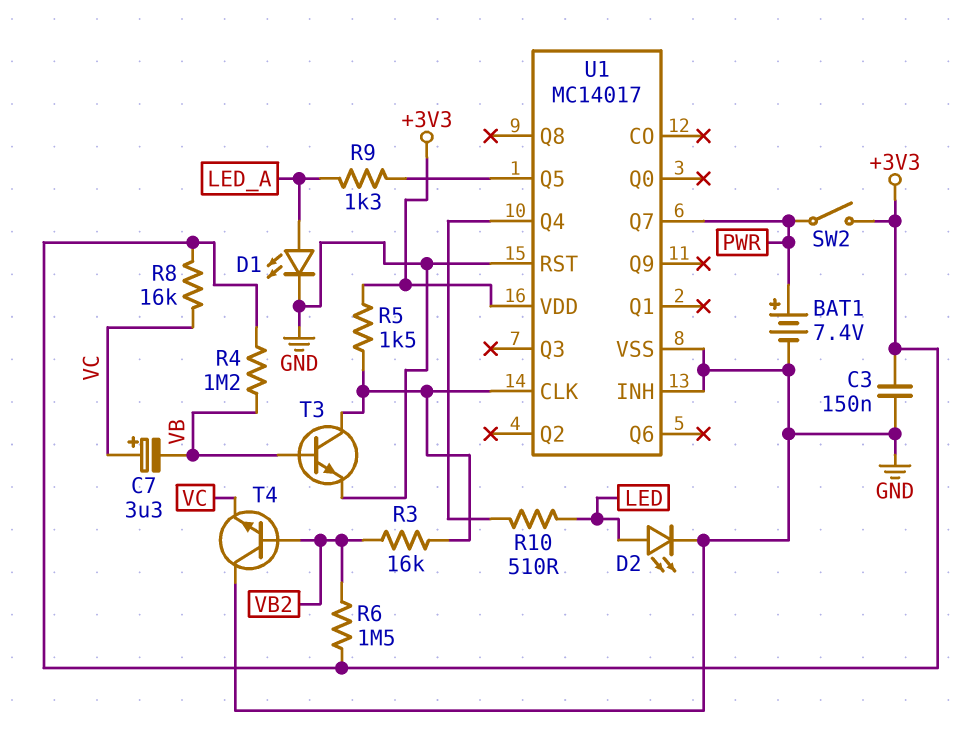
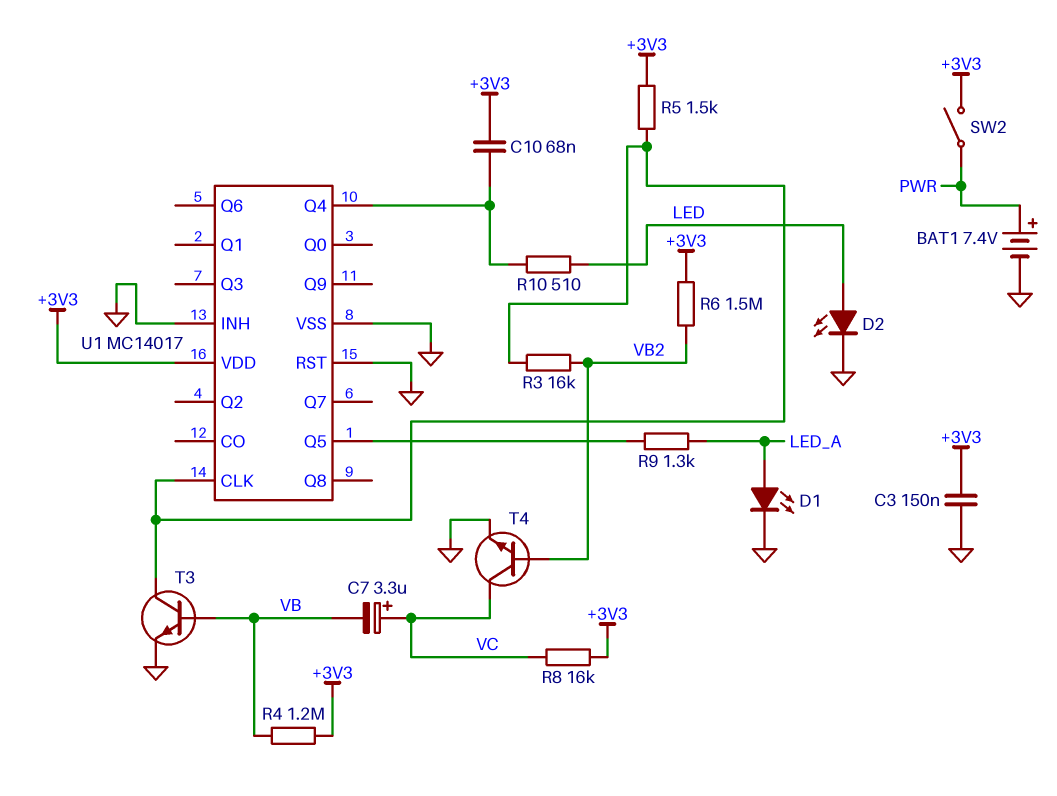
C10: none -> 68nF (+3V3, U1/Q4)
T4: NPN (B VB2, C GND, E VC) -> NPN (B VB2, C VC, E GND)
U1 pin Q7: PWR -> none

